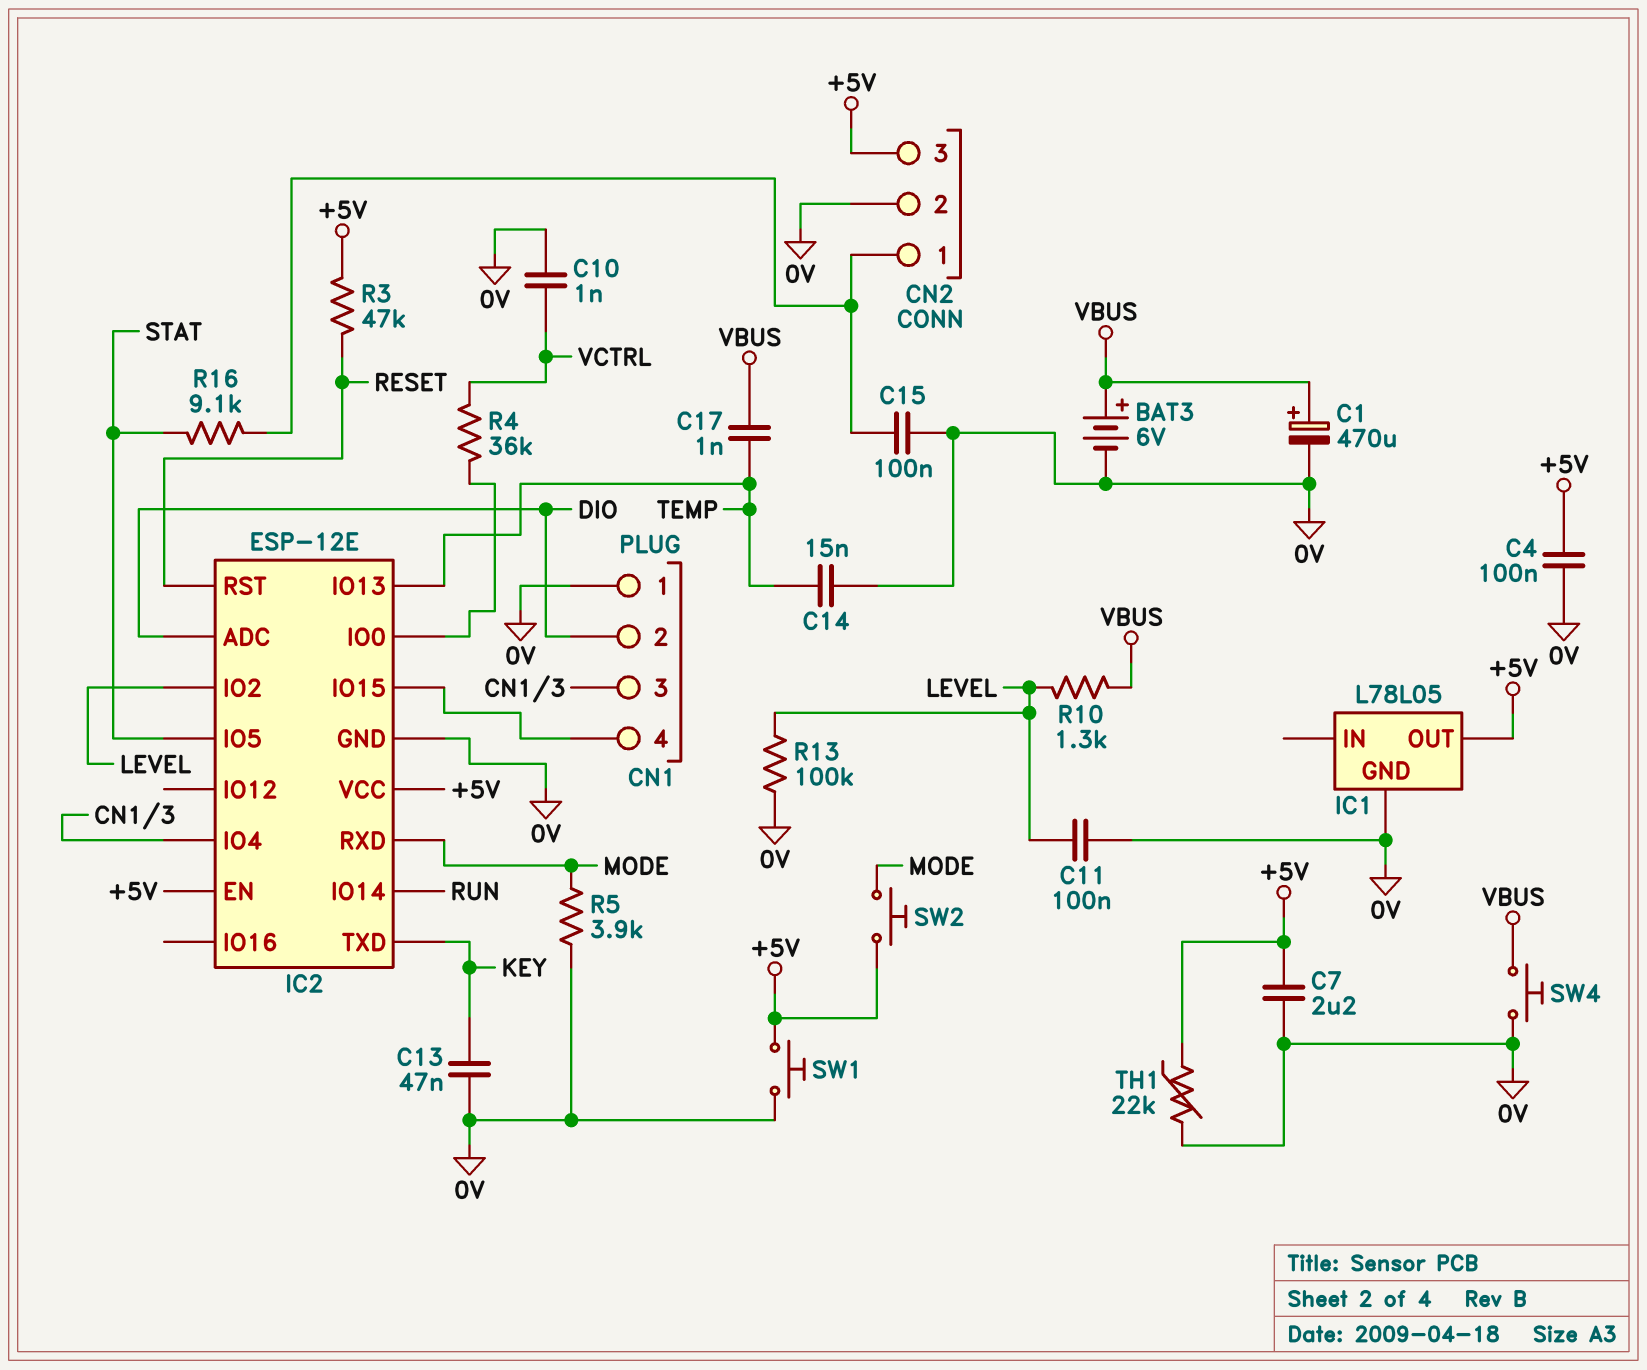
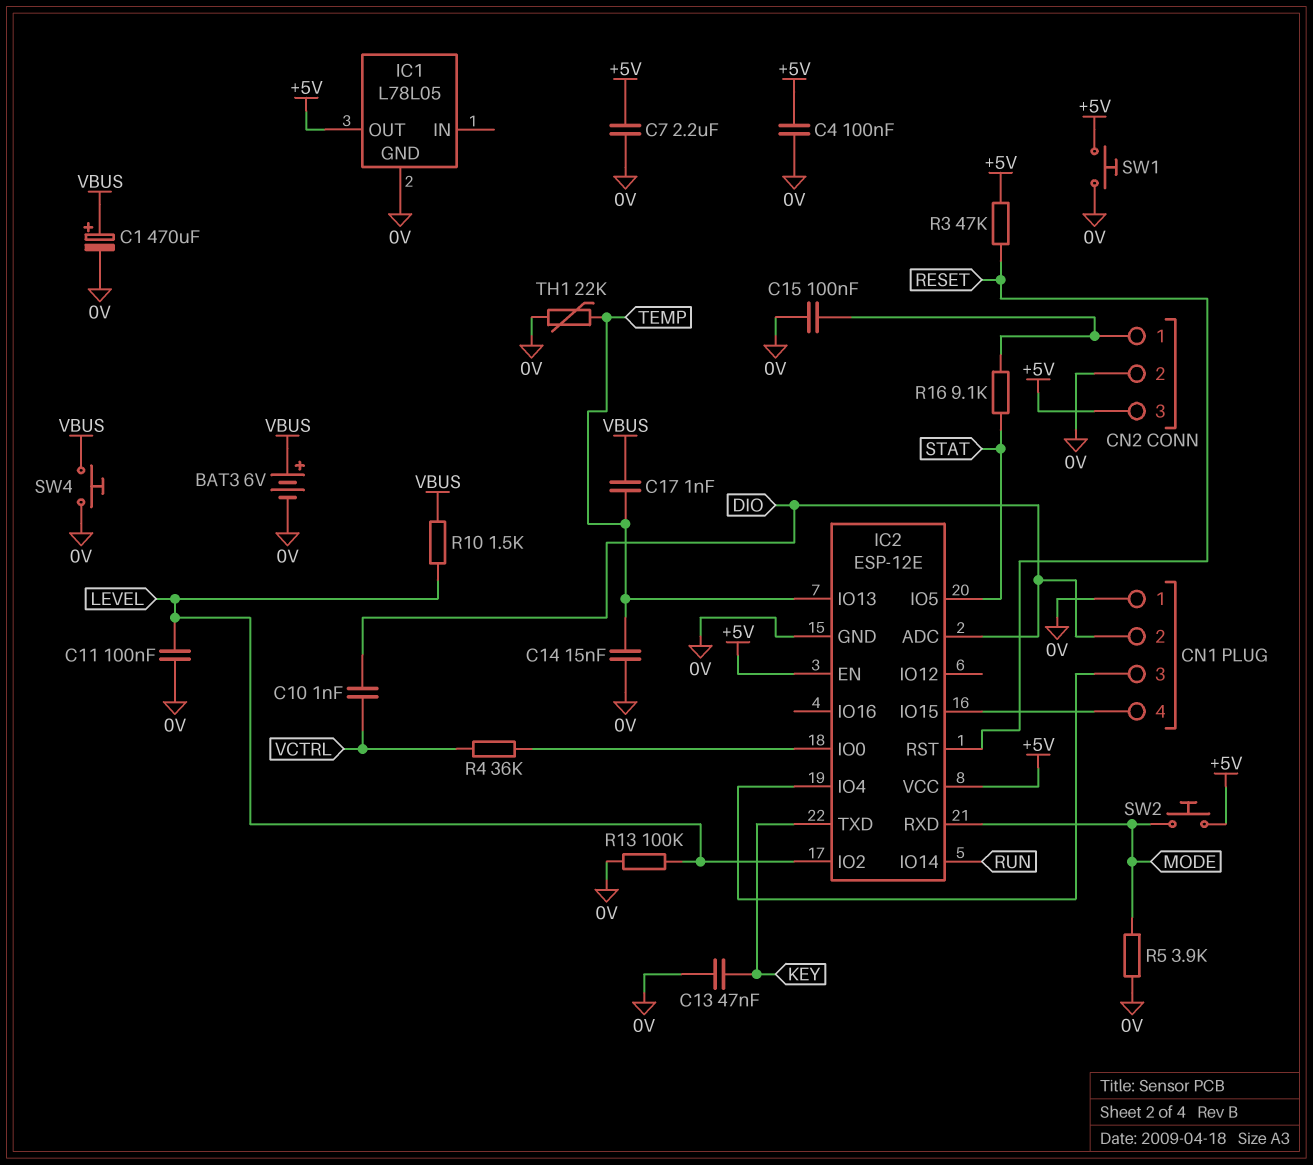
C10: 1nF (0V, VCTRL) -> 1nF (DIO, VCTRL)
R10: 1.3k (LEVEL, VBUS) -> 1.5k (LEVEL, VBUS)
TH1: 22k (+5V, 0V) -> 22k (0V, TEMP)

